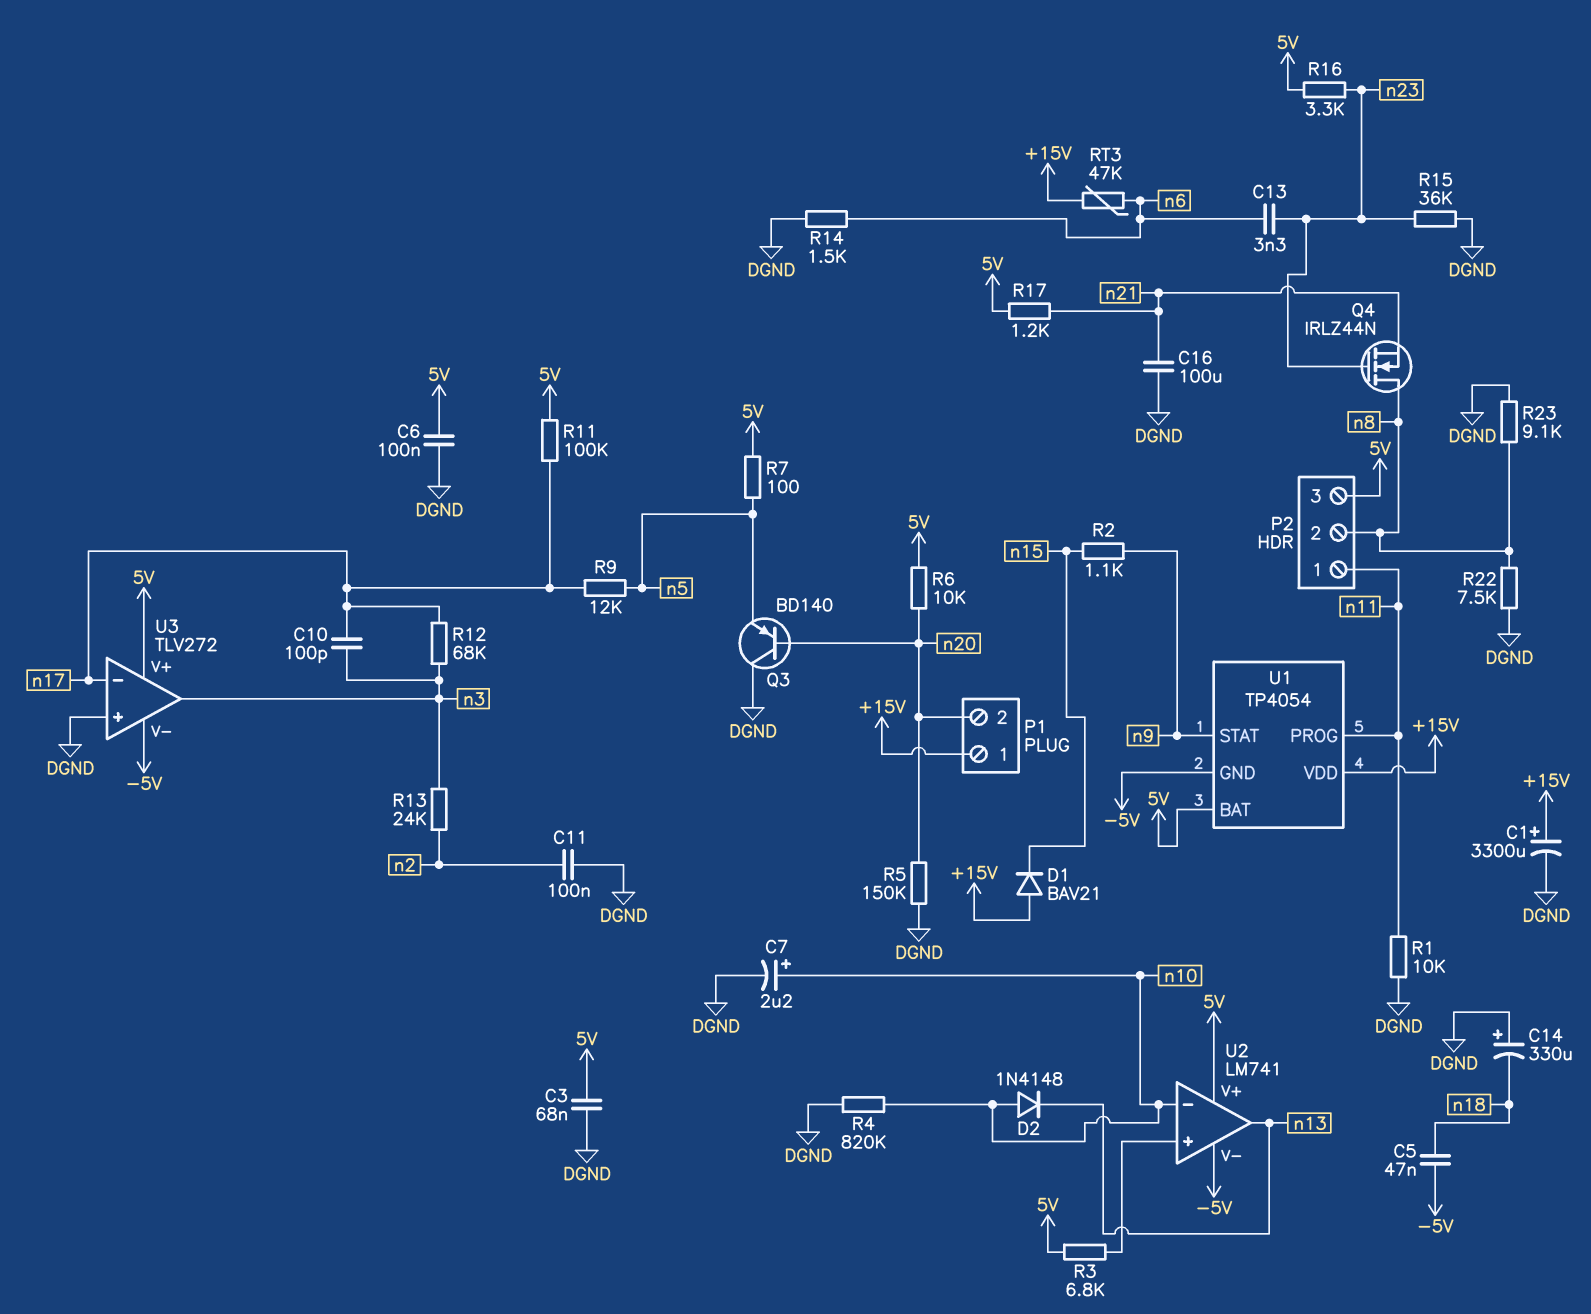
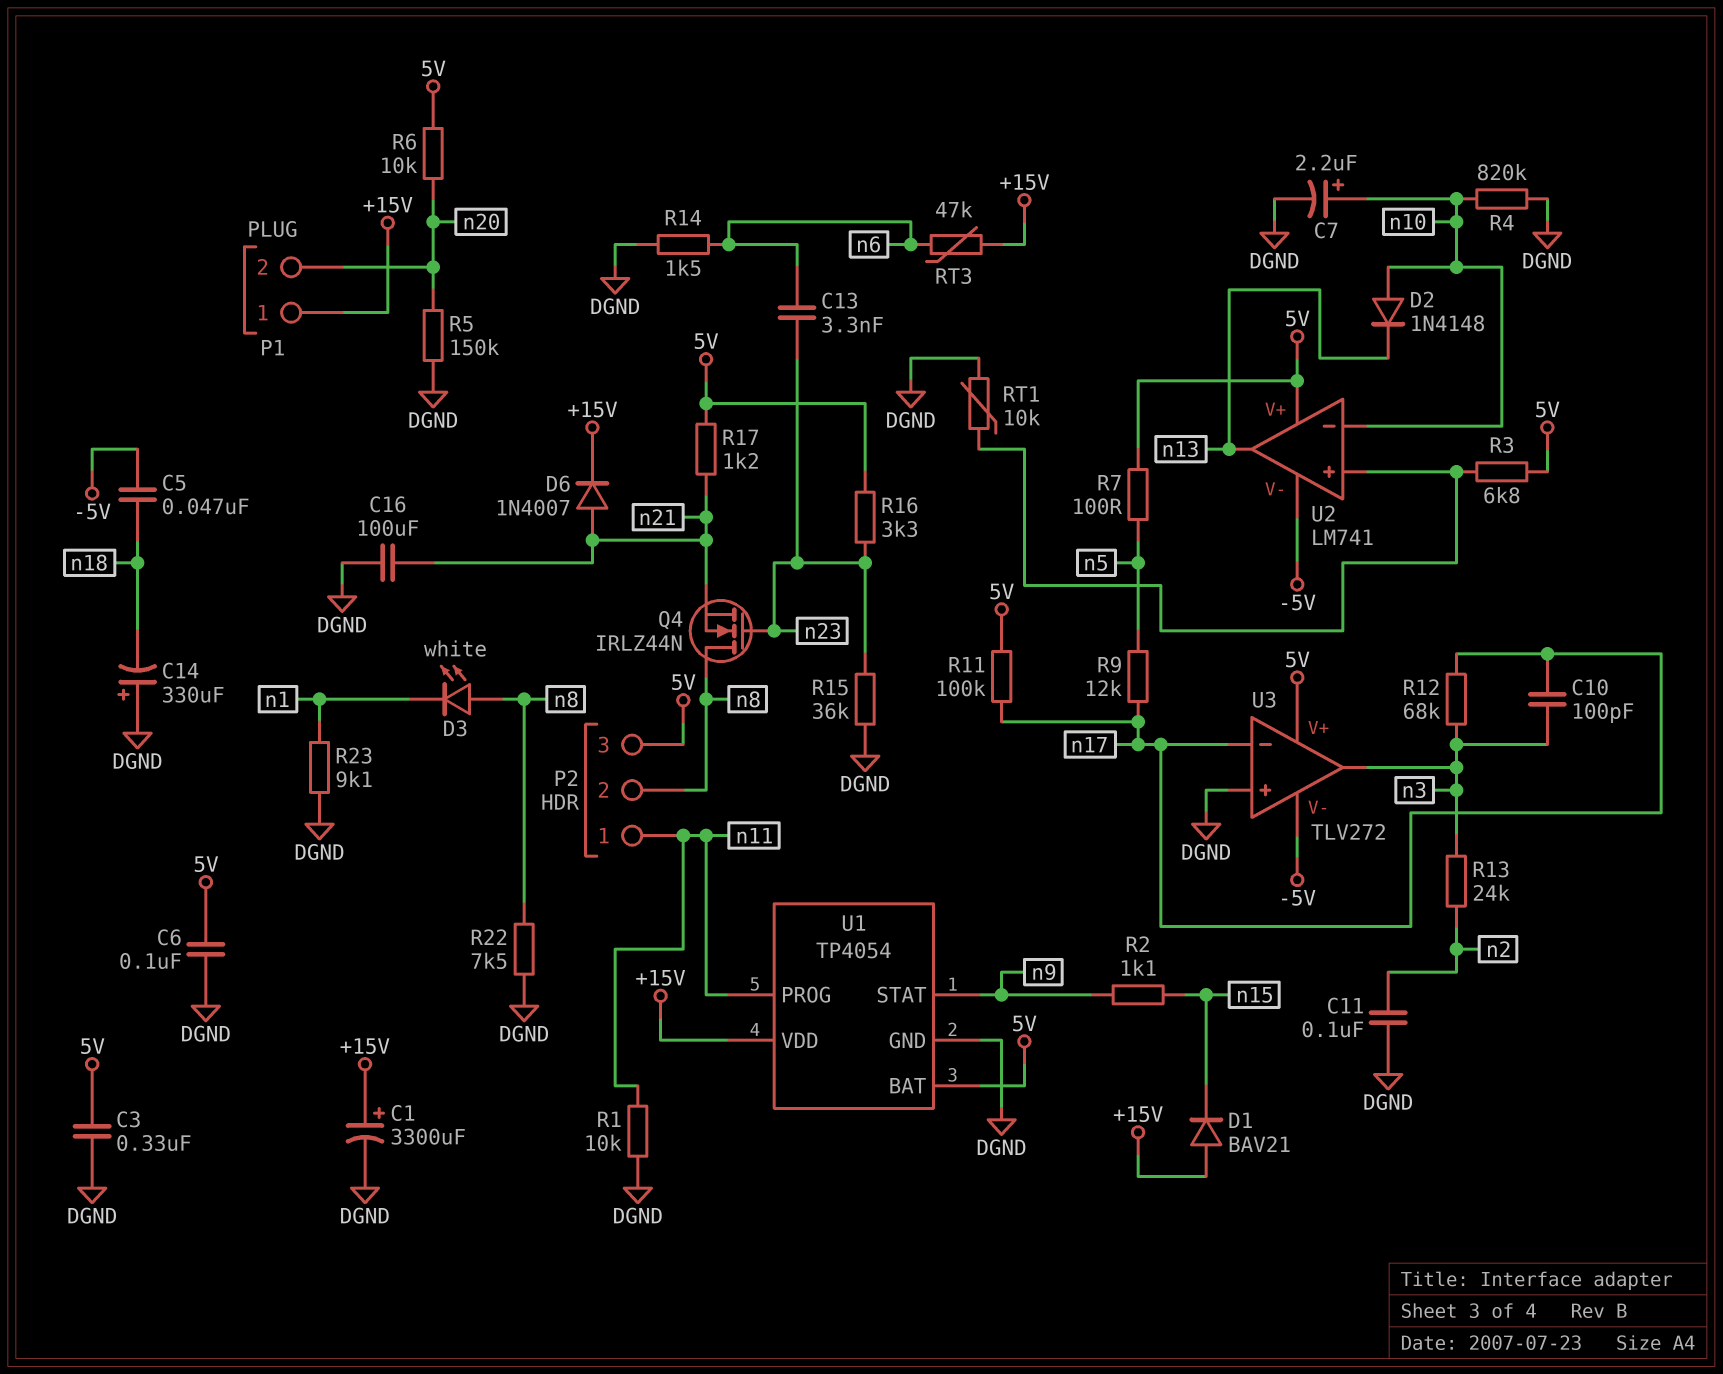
C3: 68nF (5V, DGND) -> 330nF (5V, DGND)
D3: none -> LED white (A n8, K n1)
D6: none -> diode 1N4007 (A n21, K +15V)
Q3: PNP BD140 (B n20, C DGND, E n5) -> none
R23: 9.1k (DGND, n8) -> 9.1k (DGND, n1)
RT1: none -> 10k (DGND, U2/in+)
U1 pin GND: -5V -> DGND

